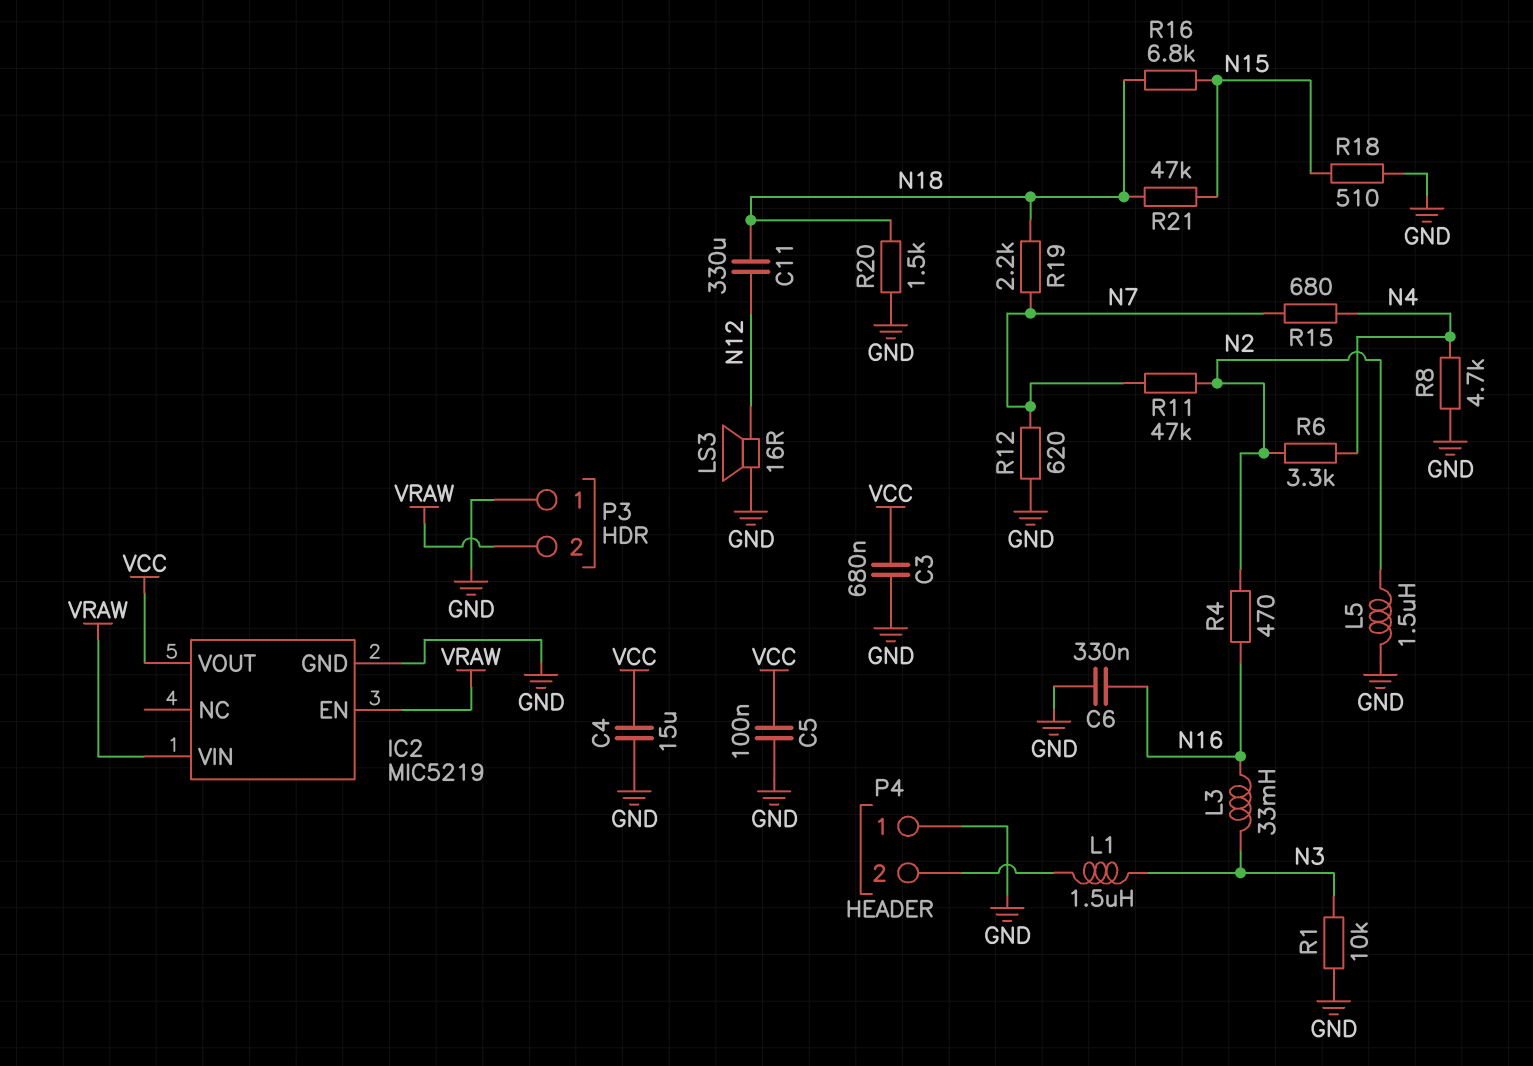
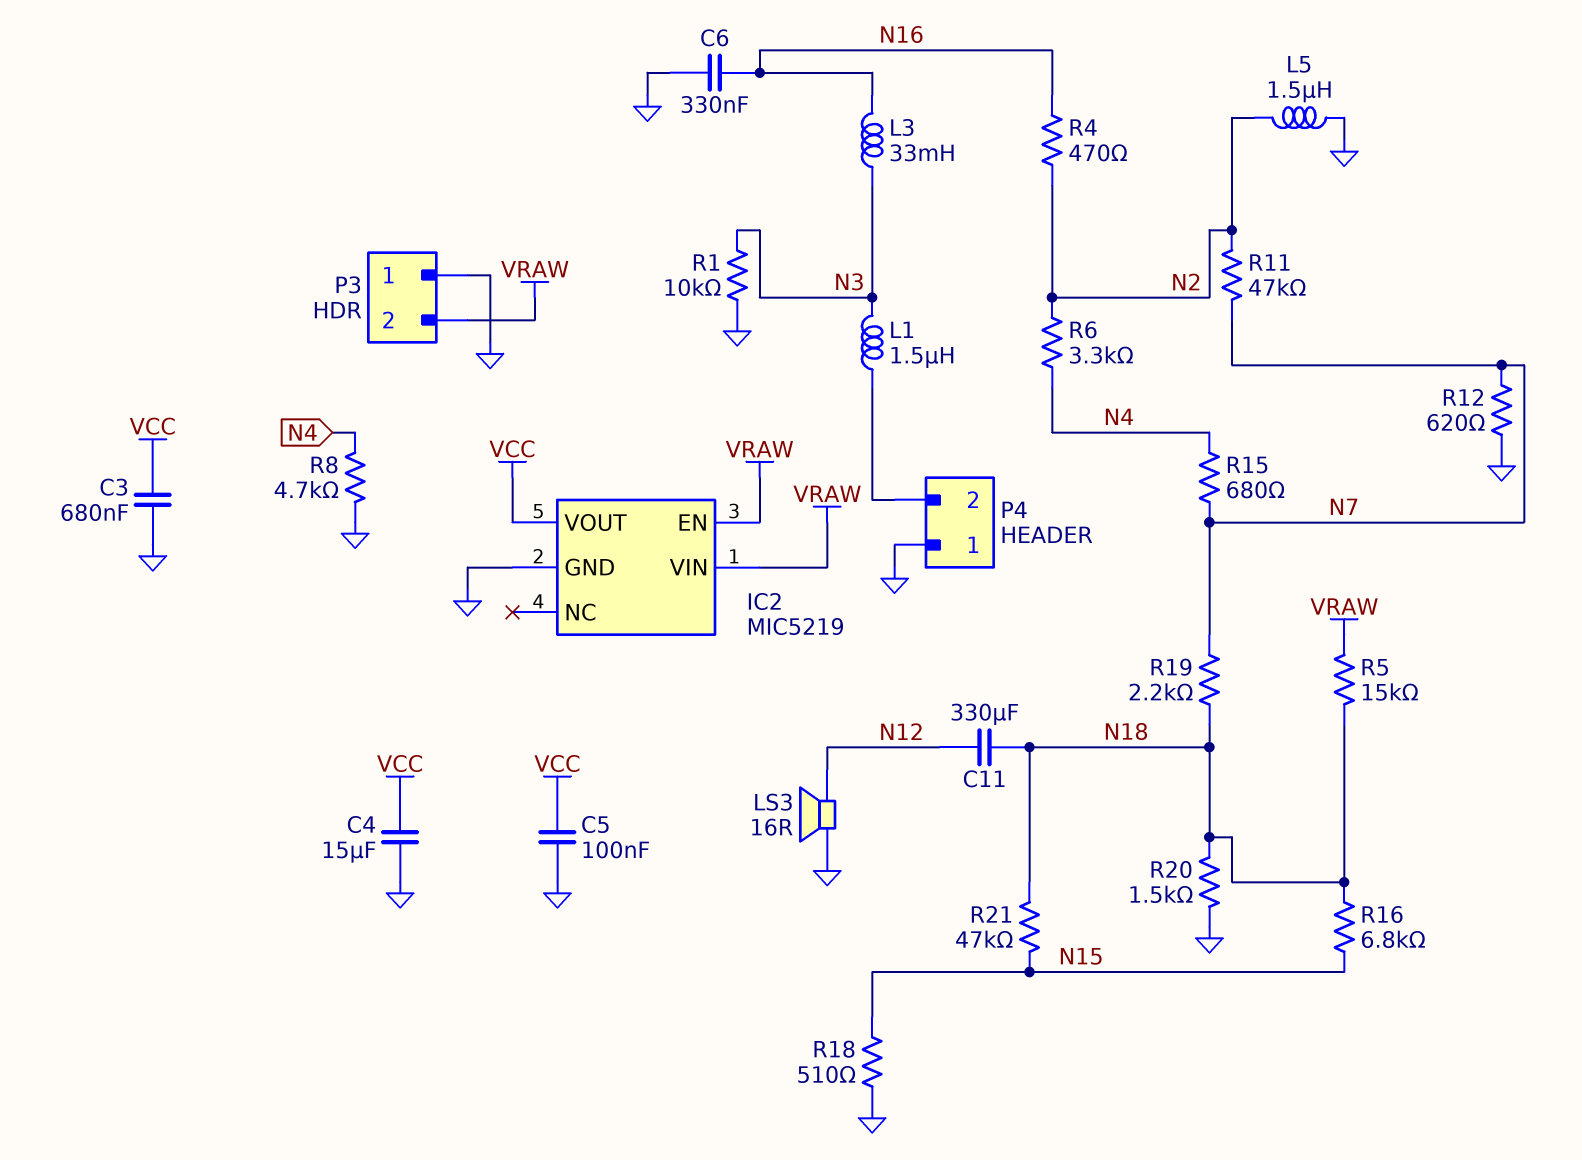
R5: none -> 15k (N18, VRAW)

